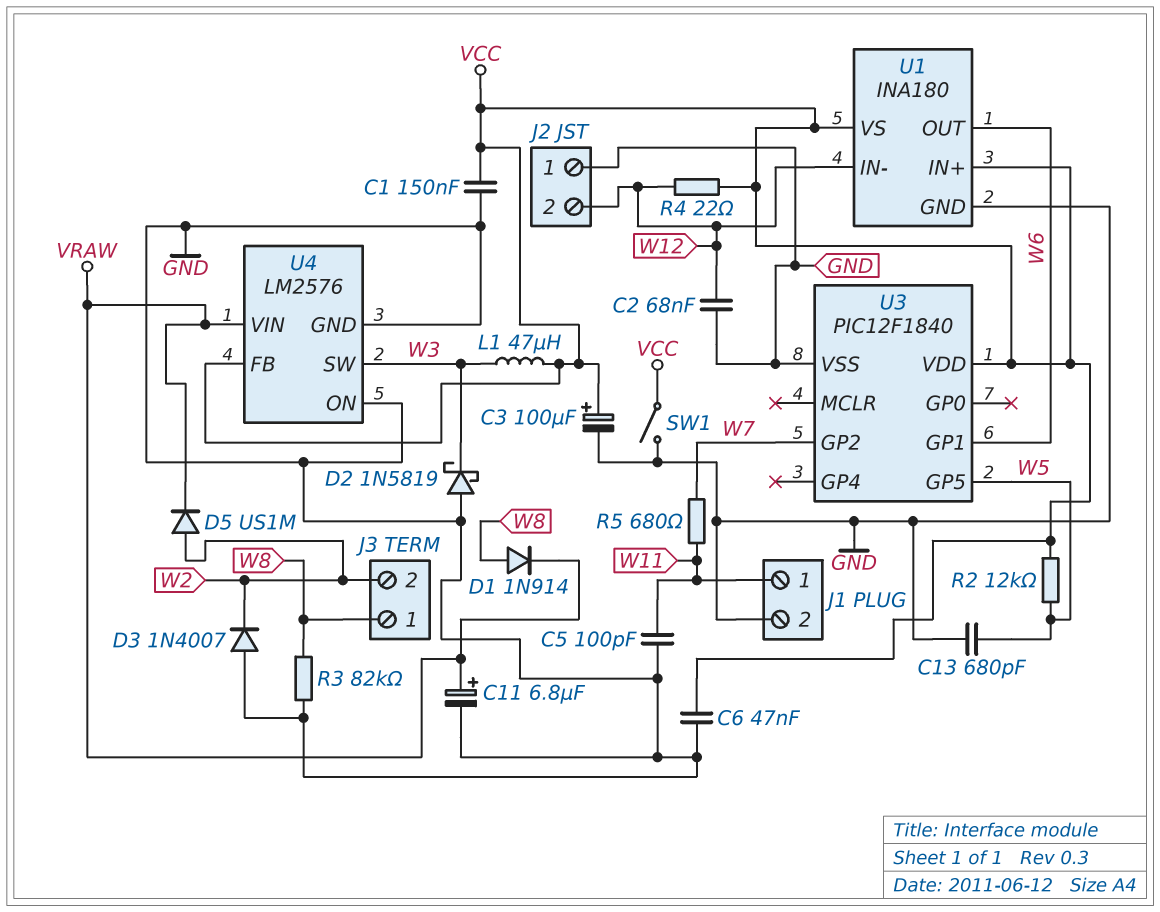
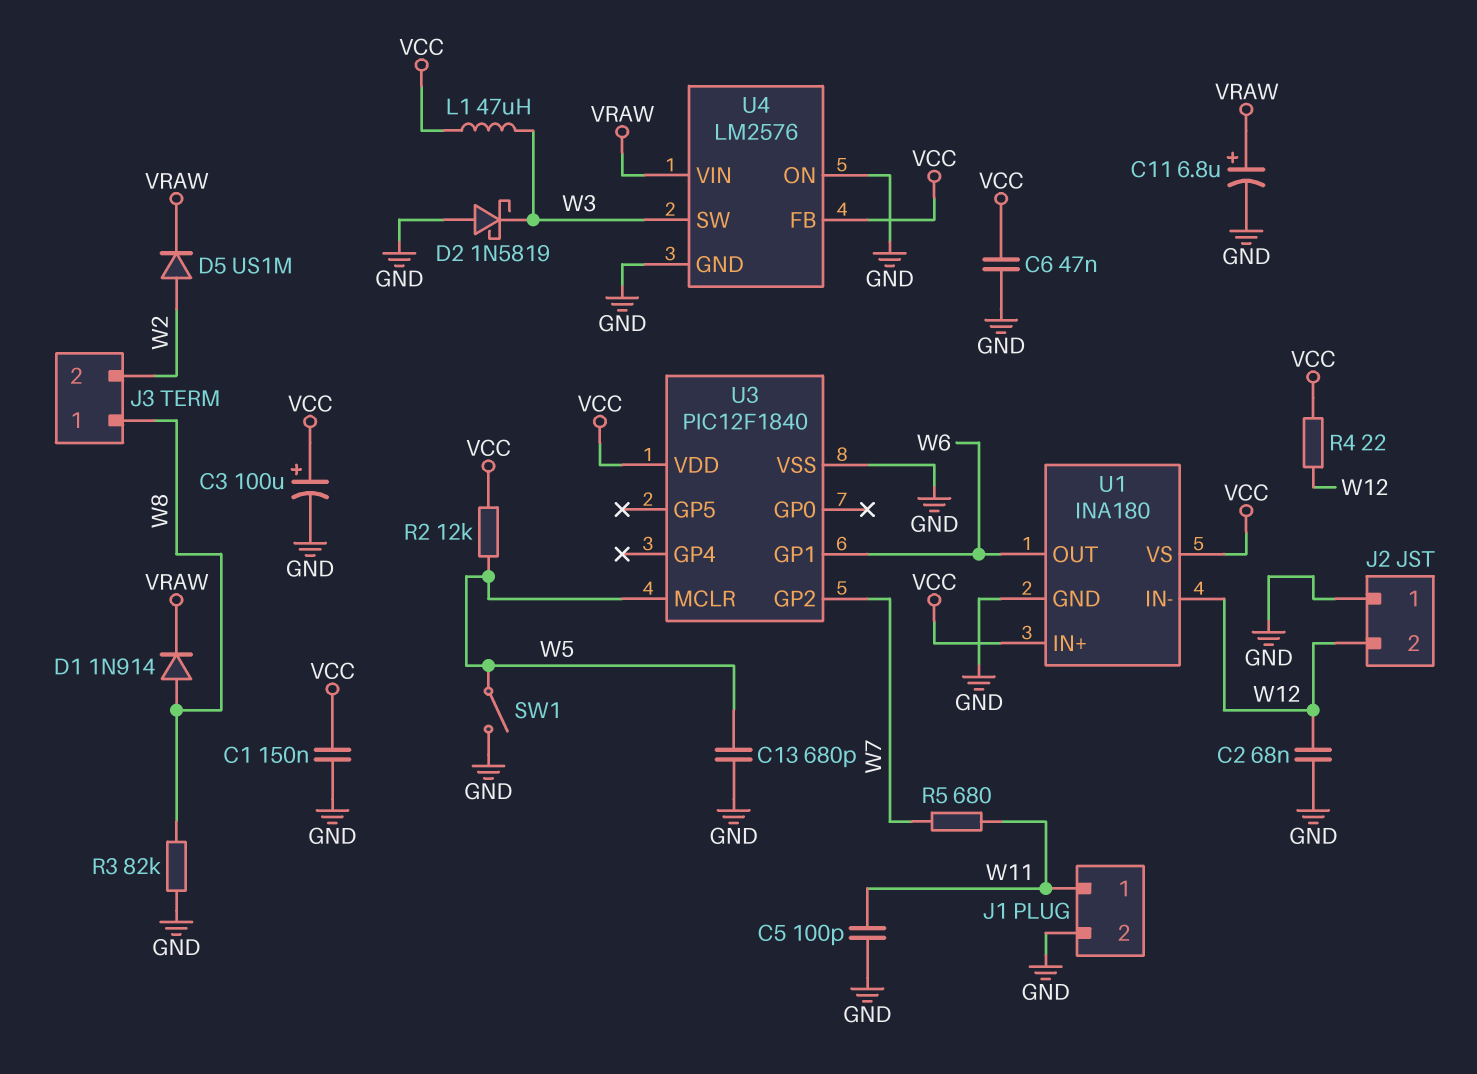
D3: diode 1N4007 (A GND, K W2) -> none
SW1: switch (GND, VCC) -> switch (GND, W5)
U3 pin GP5: W5 -> none
U3 pin MCLR: none -> W5

